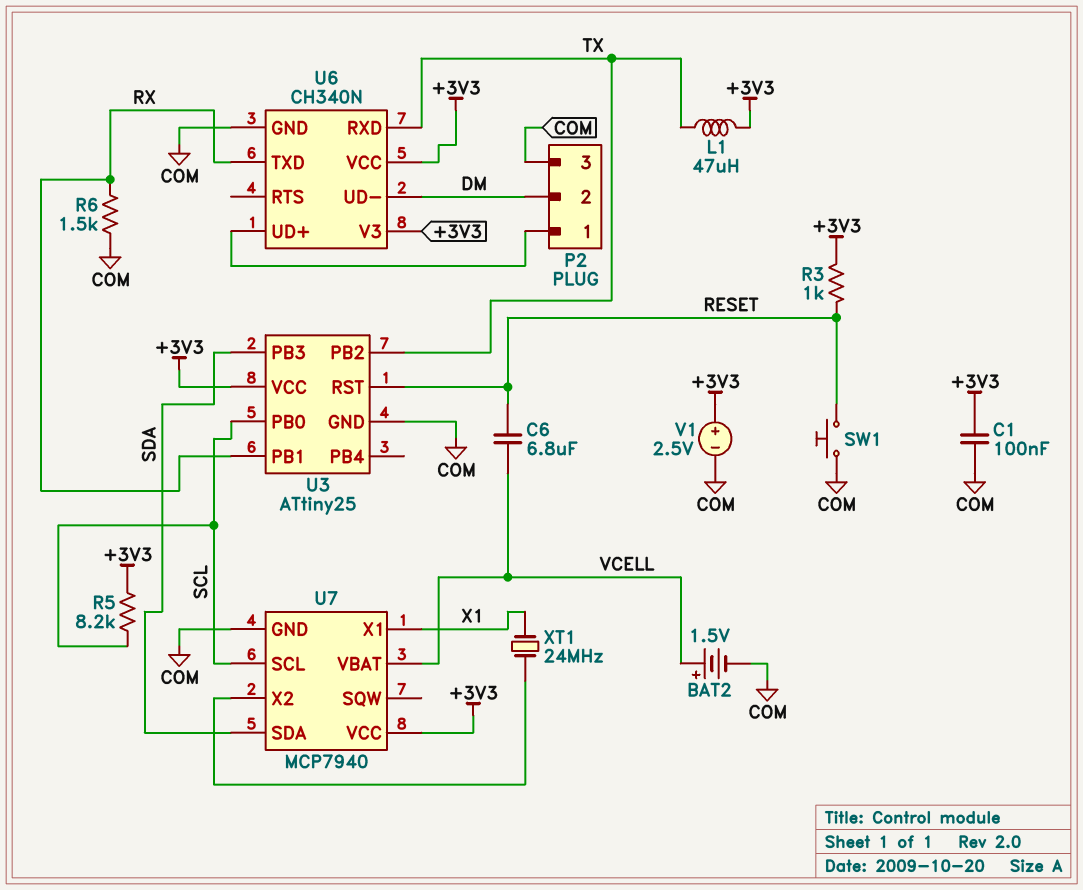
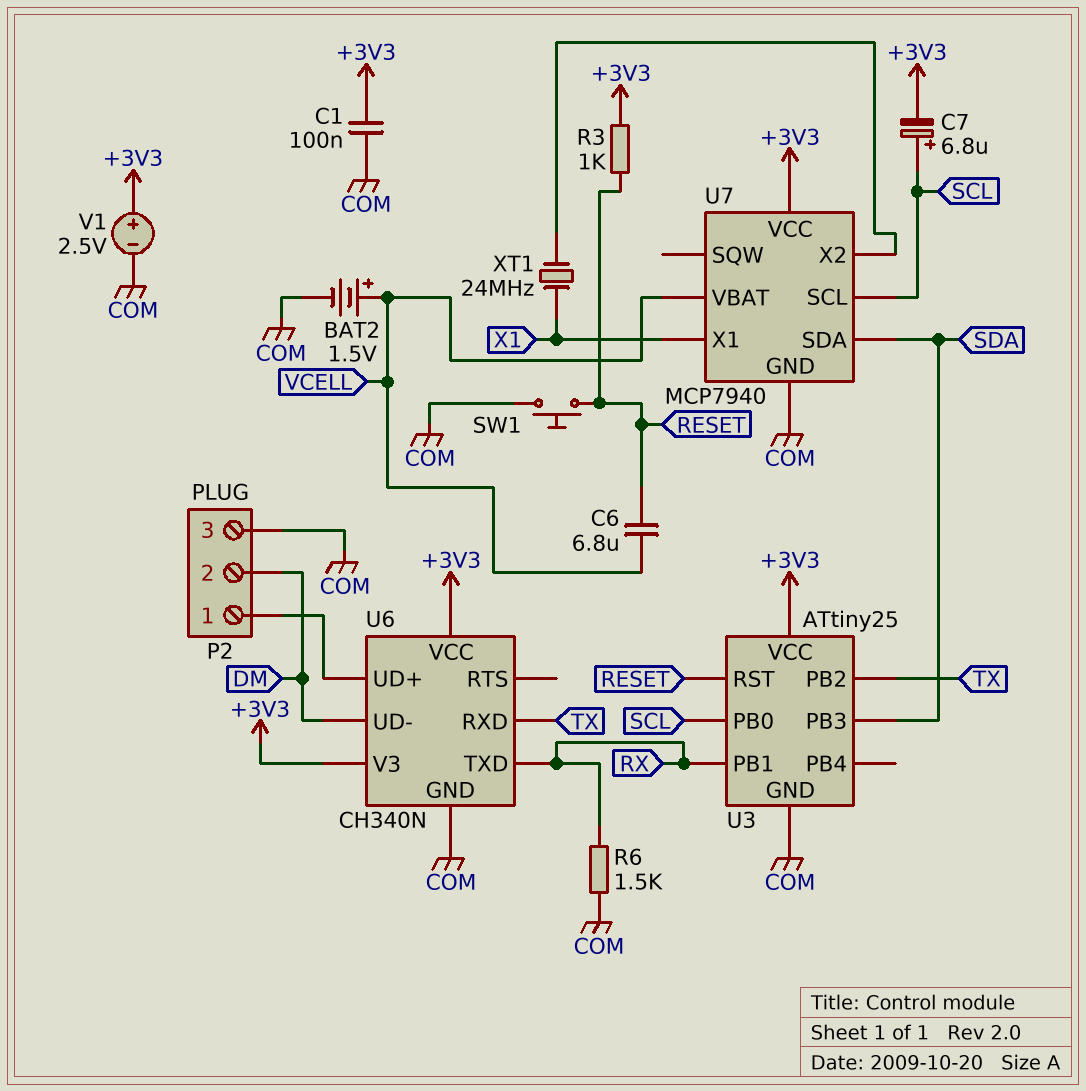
C7: none -> 6.8uF (plus SCL, minus +3V3)
L1: 47uH (+3V3, TX) -> none
R5: 8.2k (+3V3, SCL) -> none

